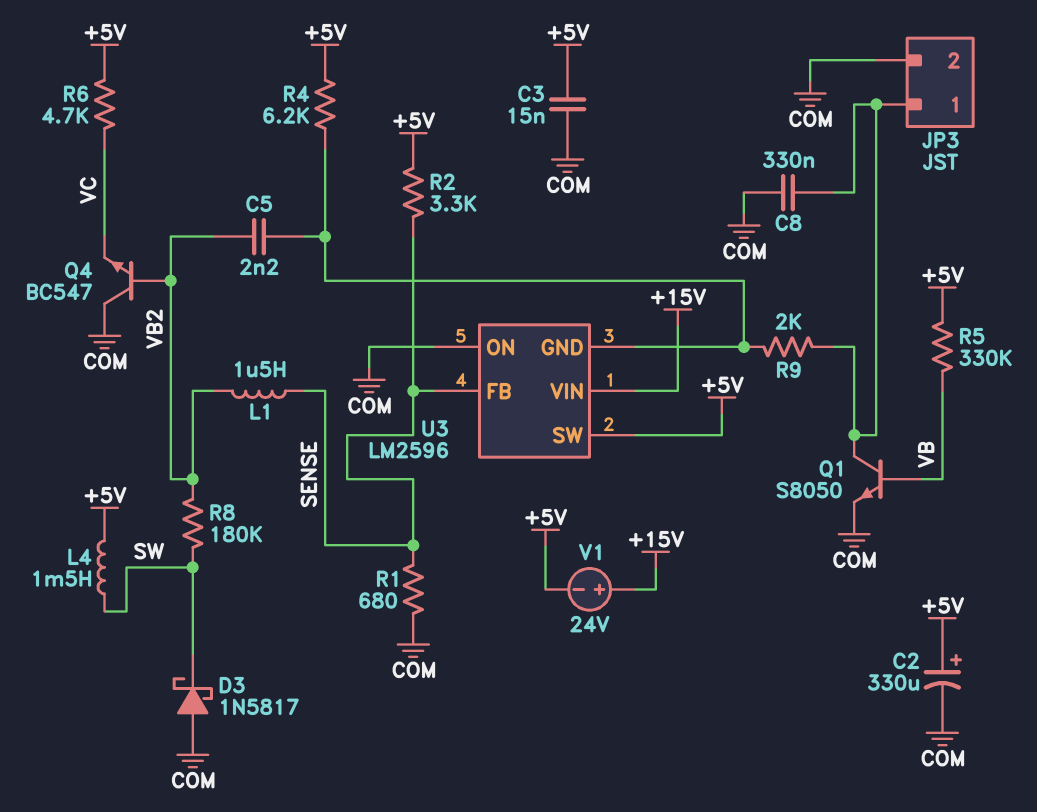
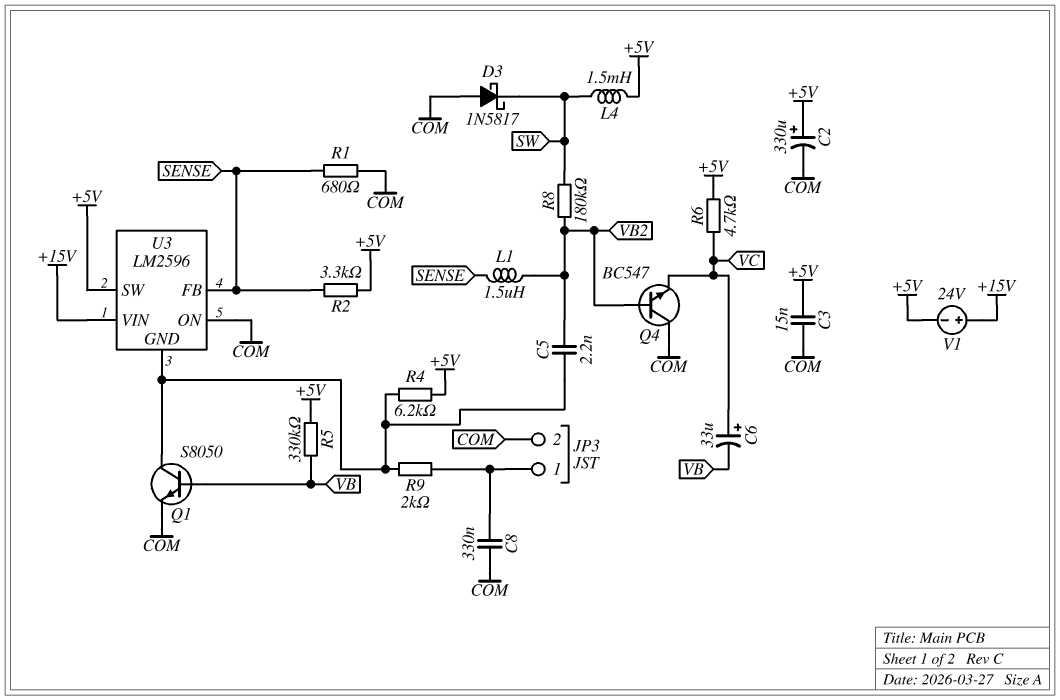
C6: none -> 33uF (plus VC, minus VB)
Q1: NPN S8050 (B VB, C JP3/1, E COM) -> NPN S8050 (B VB, C U3/GND, E COM)

